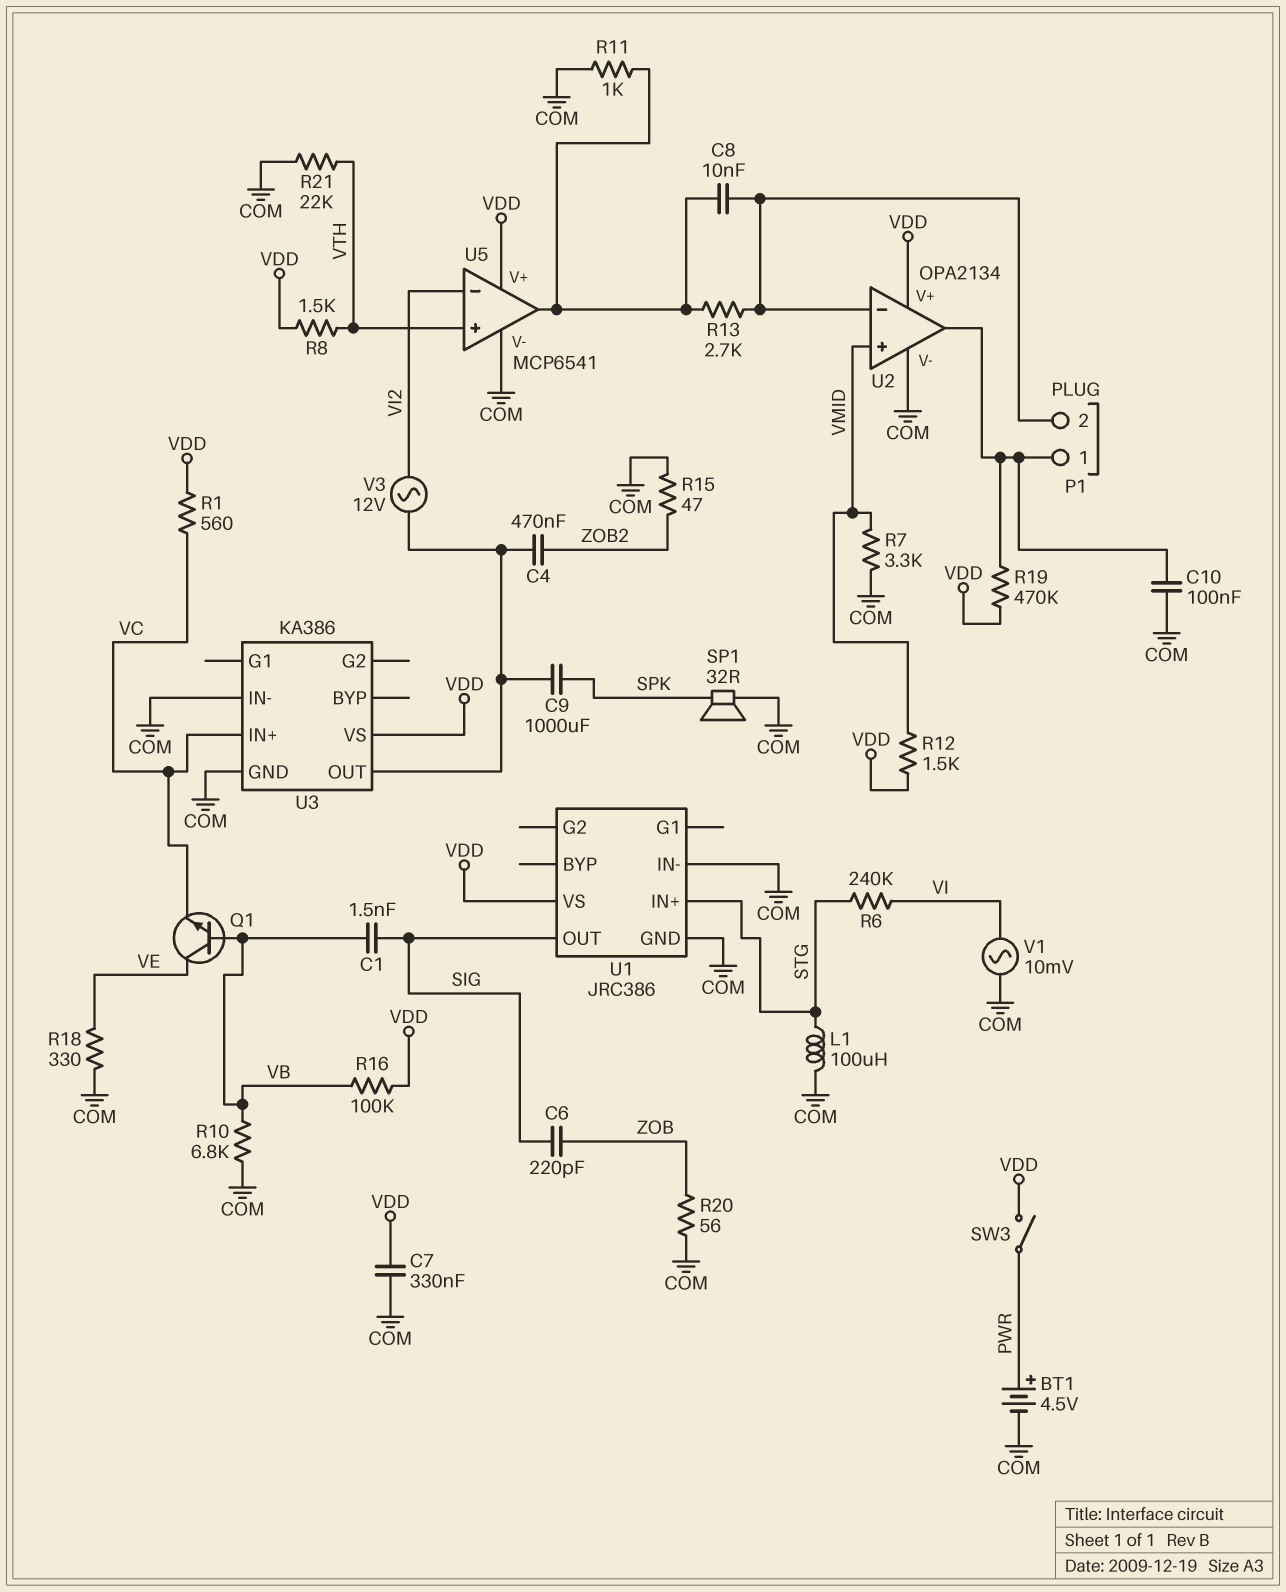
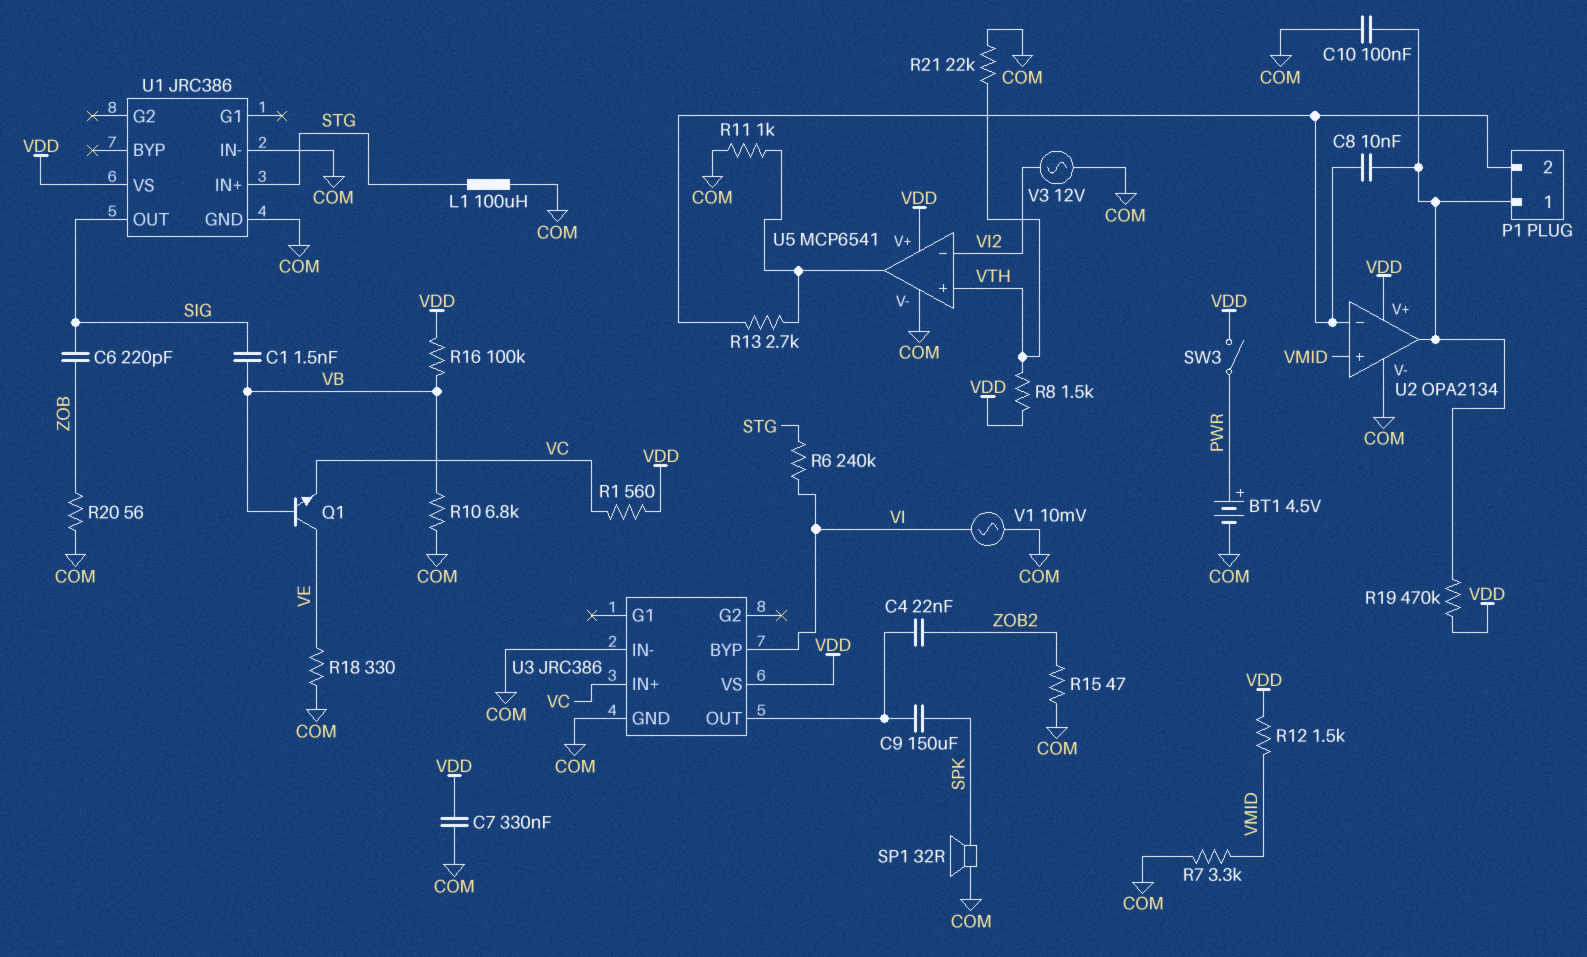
C4: 470nF (U3/OUT, ZOB2) -> 22nF (U3/OUT, ZOB2)
C8: 10nF (P1/2, U5/out) -> 10nF (P1/1, P1/2)
C9: 1000uF (SPK, U3/OUT) -> 150uF (SPK, U3/OUT)
U3: KA386 -> JRC386
U3 pin BYP: none -> VI
V3: AC 12V (U3/OUT, VI2) -> AC 12V (COM, VI2)

